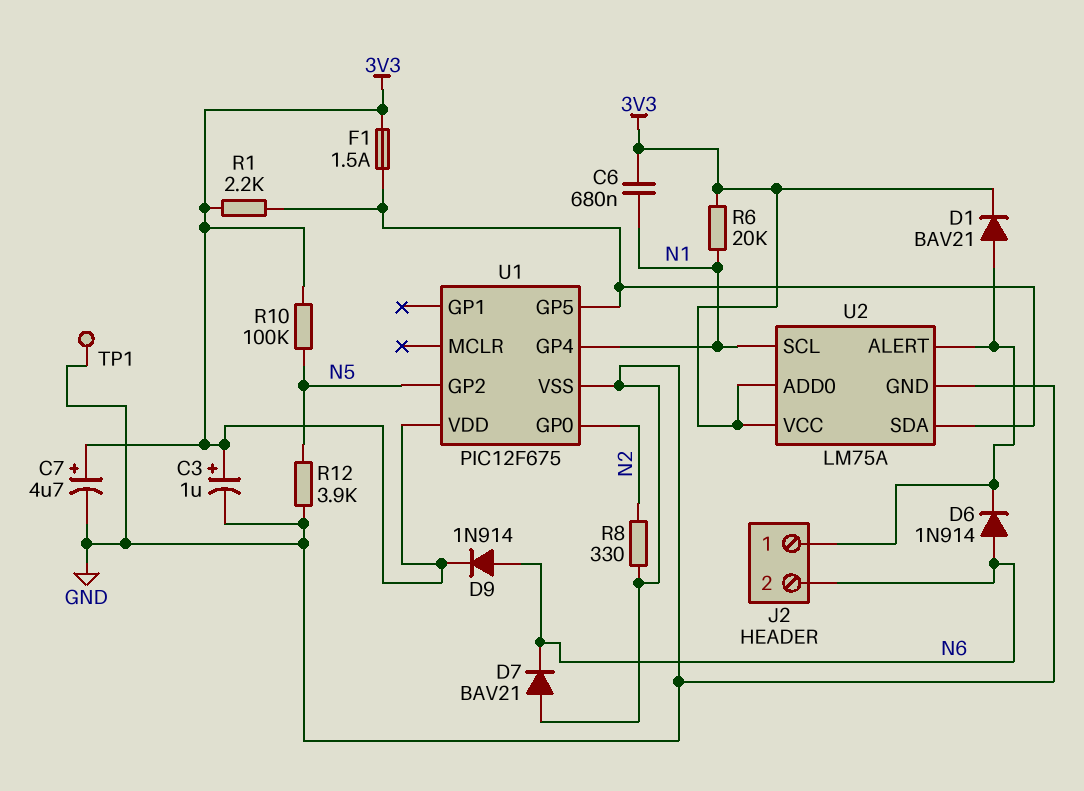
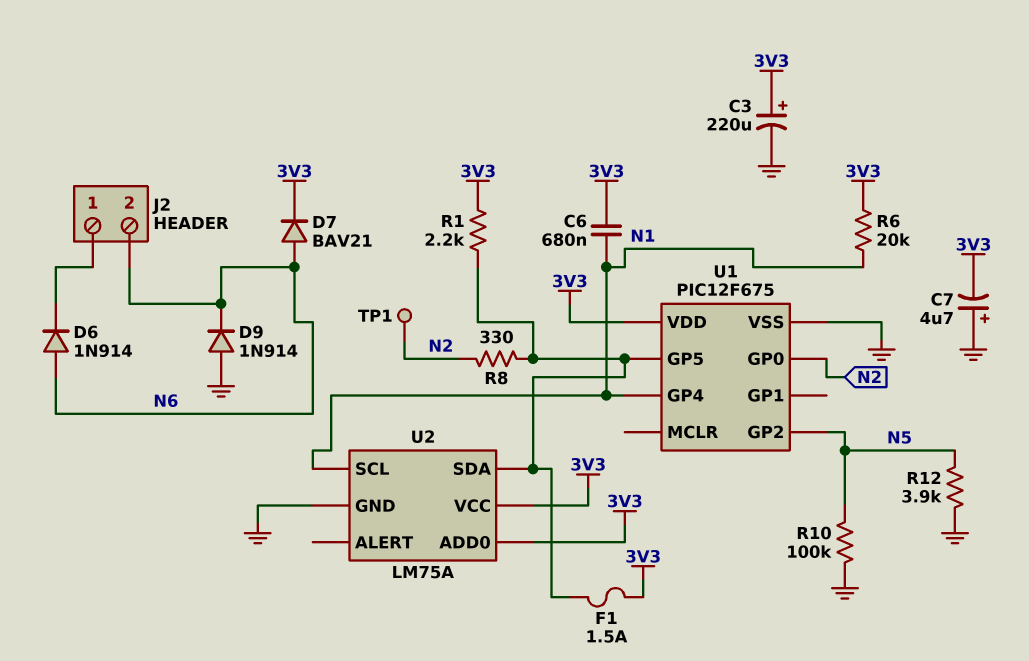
C3: 1uF (plus 3V3, minus GND) -> 220uF (plus 3V3, minus GND)
C7: 4.7uF (plus 3V3, minus GND) -> 4.7uF (plus GND, minus 3V3)
D1: diode BAV21 (A J2/1, K 3V3) -> none
D7: diode BAV21 (A GND, K N6) -> diode BAV21 (A N6, K 3V3)
D9: diode 1N914 (A N6, K 3V3) -> diode 1N914 (A GND, K N6)
R8: 330 (GND, N2) -> 330 (N2, U1/GP5)
R10: 100k (3V3, N5) -> 100k (GND, N5)
TP1: test point (GND) -> test point (N2)
U2 pin ALERT: J2/1 -> none

